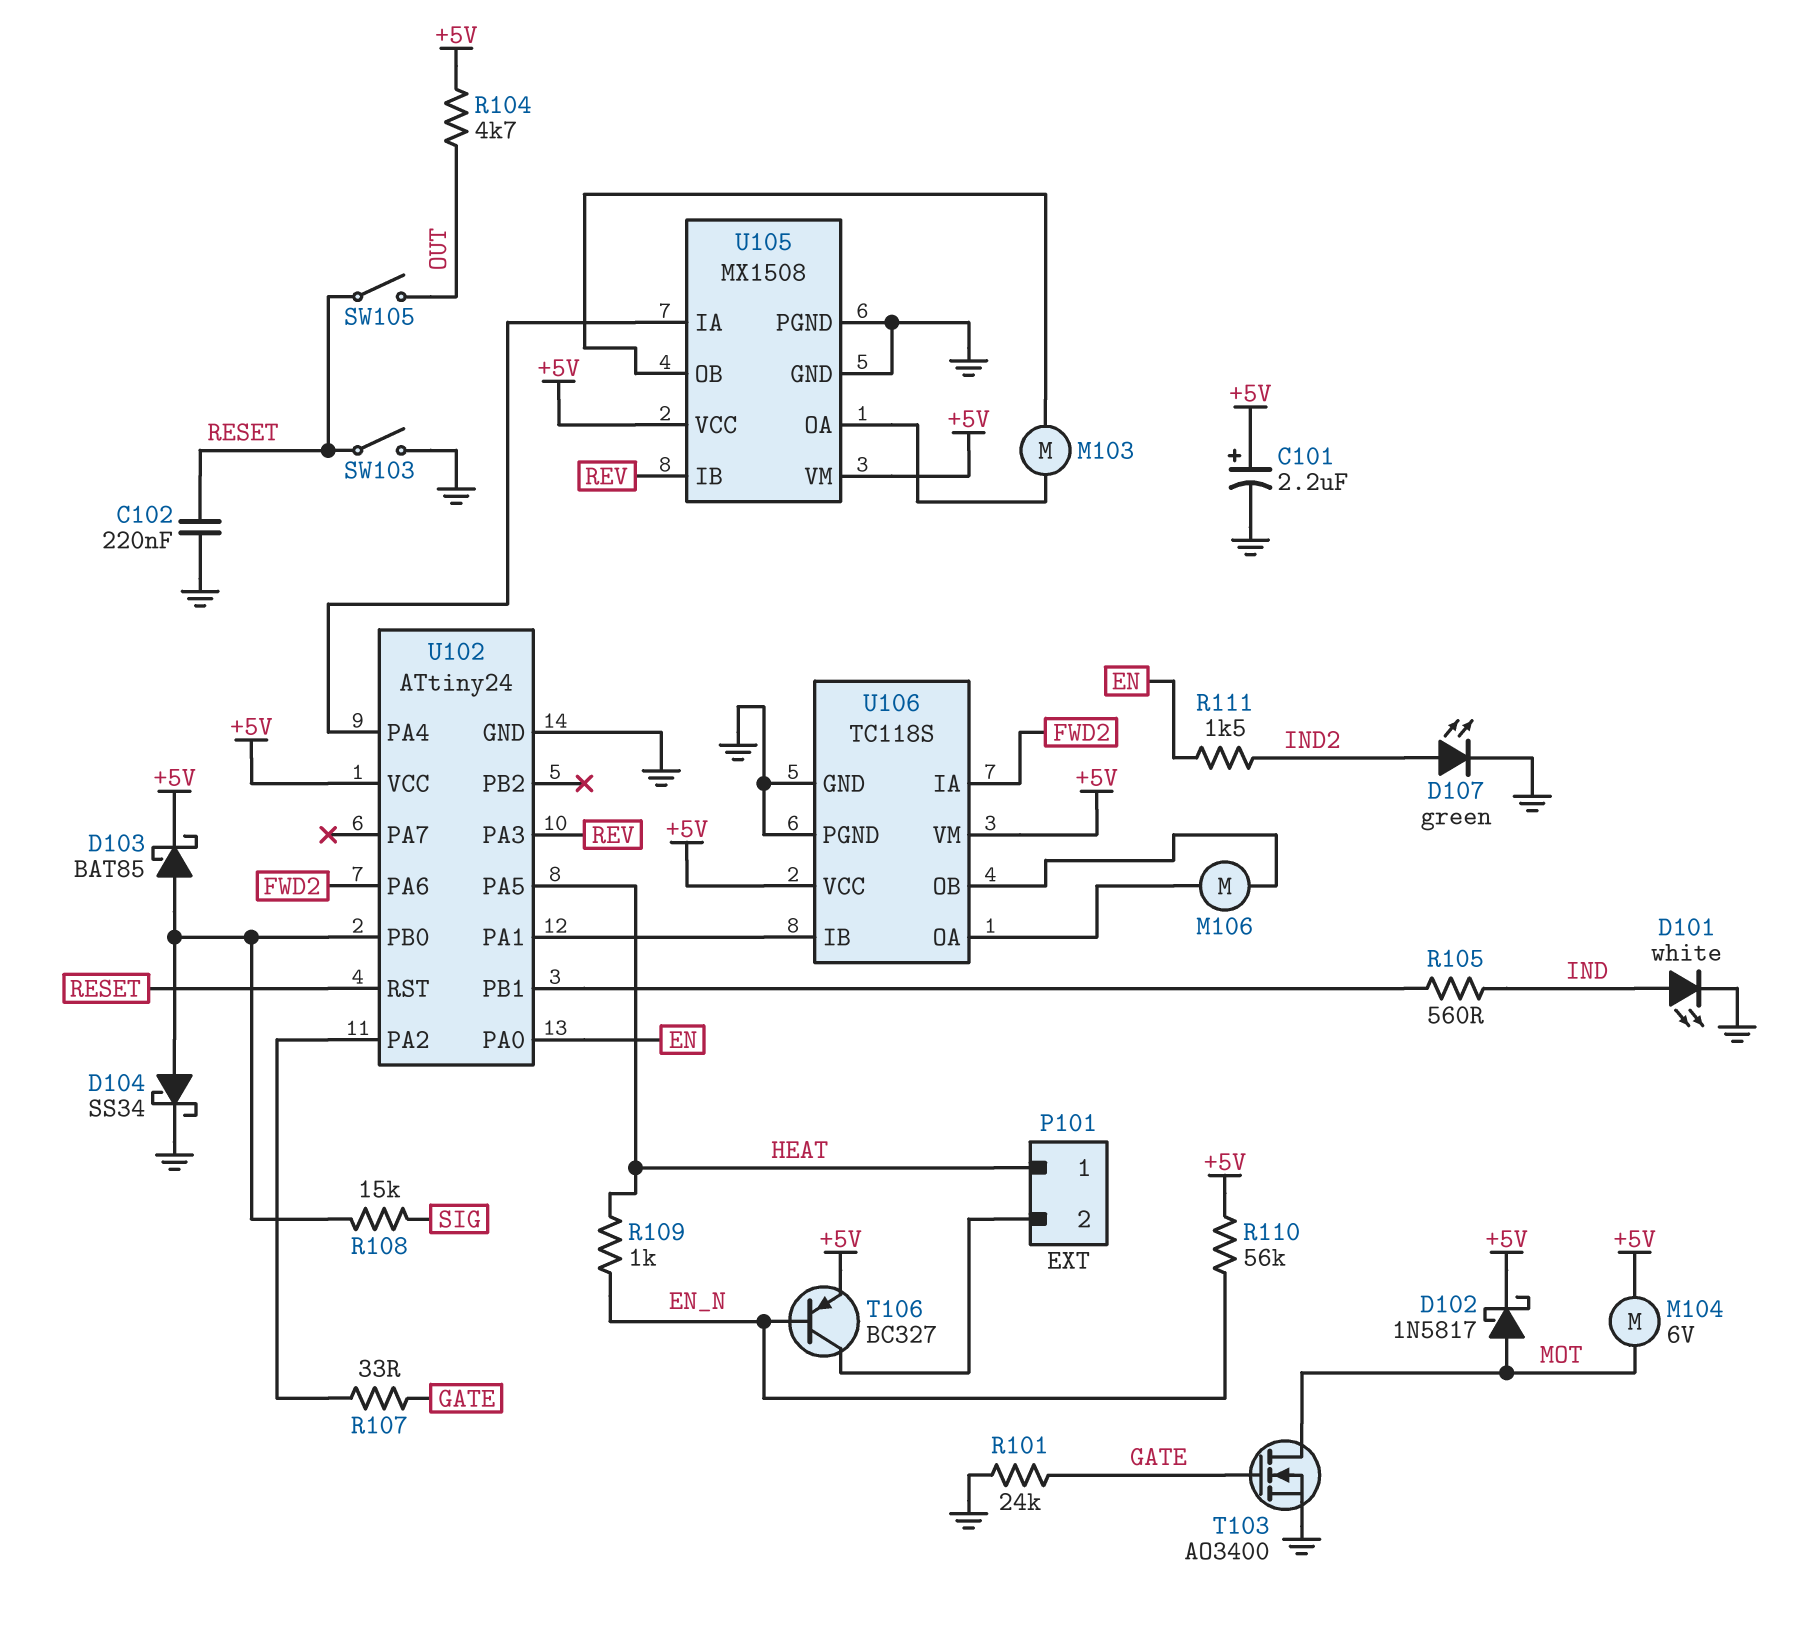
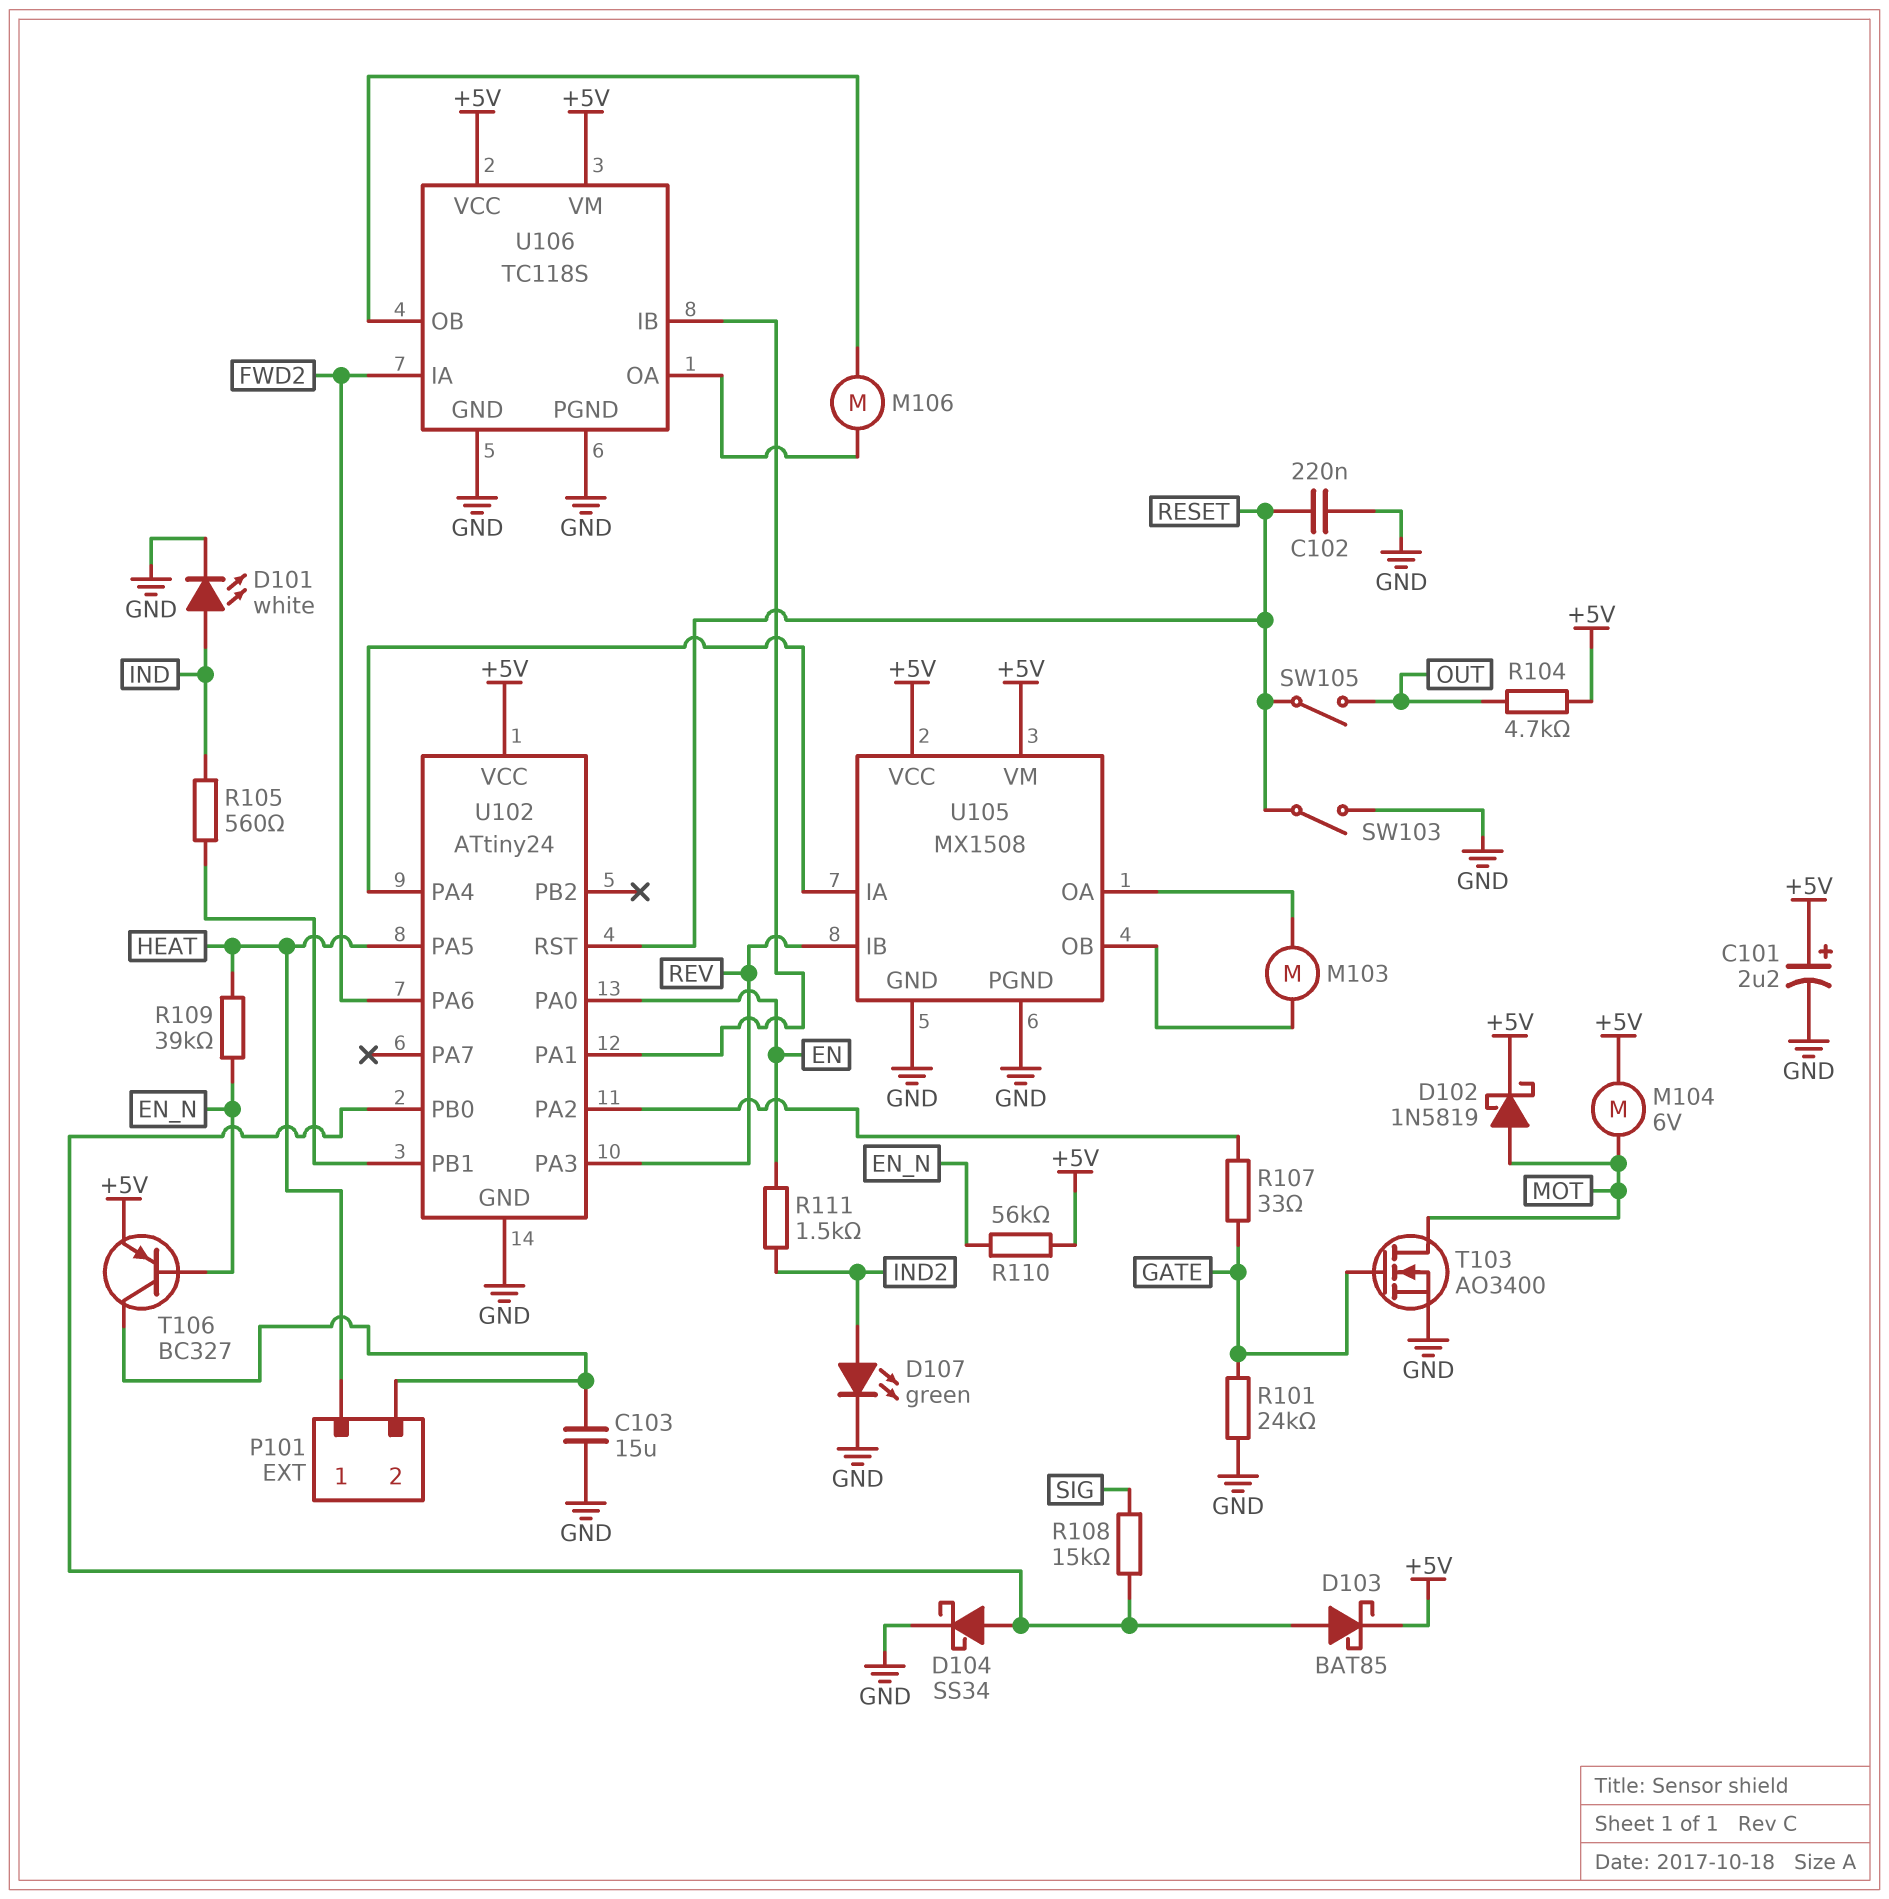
C103: none -> 15uF (GND, P101/2)
D102: schottky 1N5817 (A MOT, K +5V) -> schottky 1N5819 (A MOT, K +5V)
R109: 1k (EN_N, HEAT) -> 39k (EN_N, HEAT)

